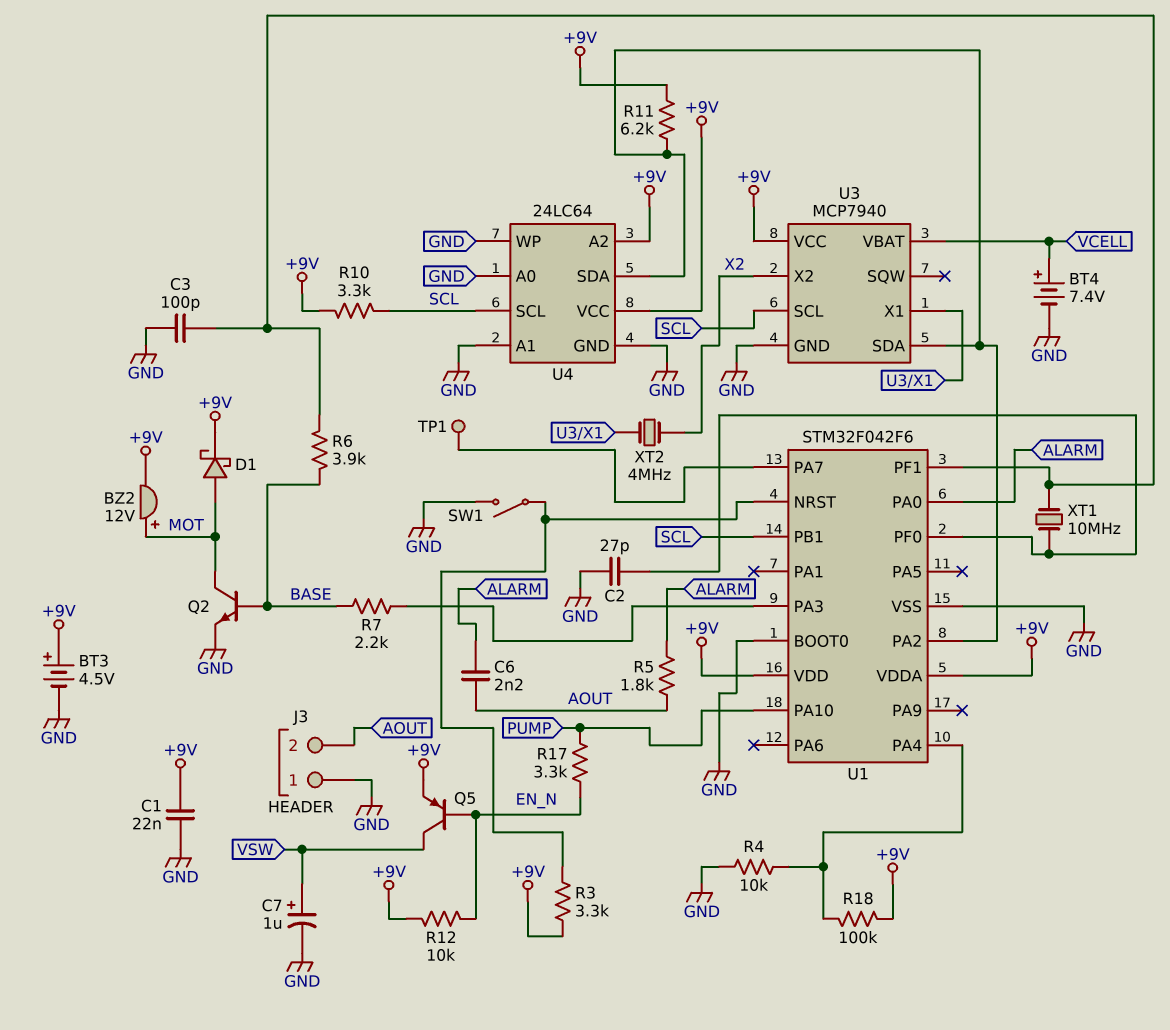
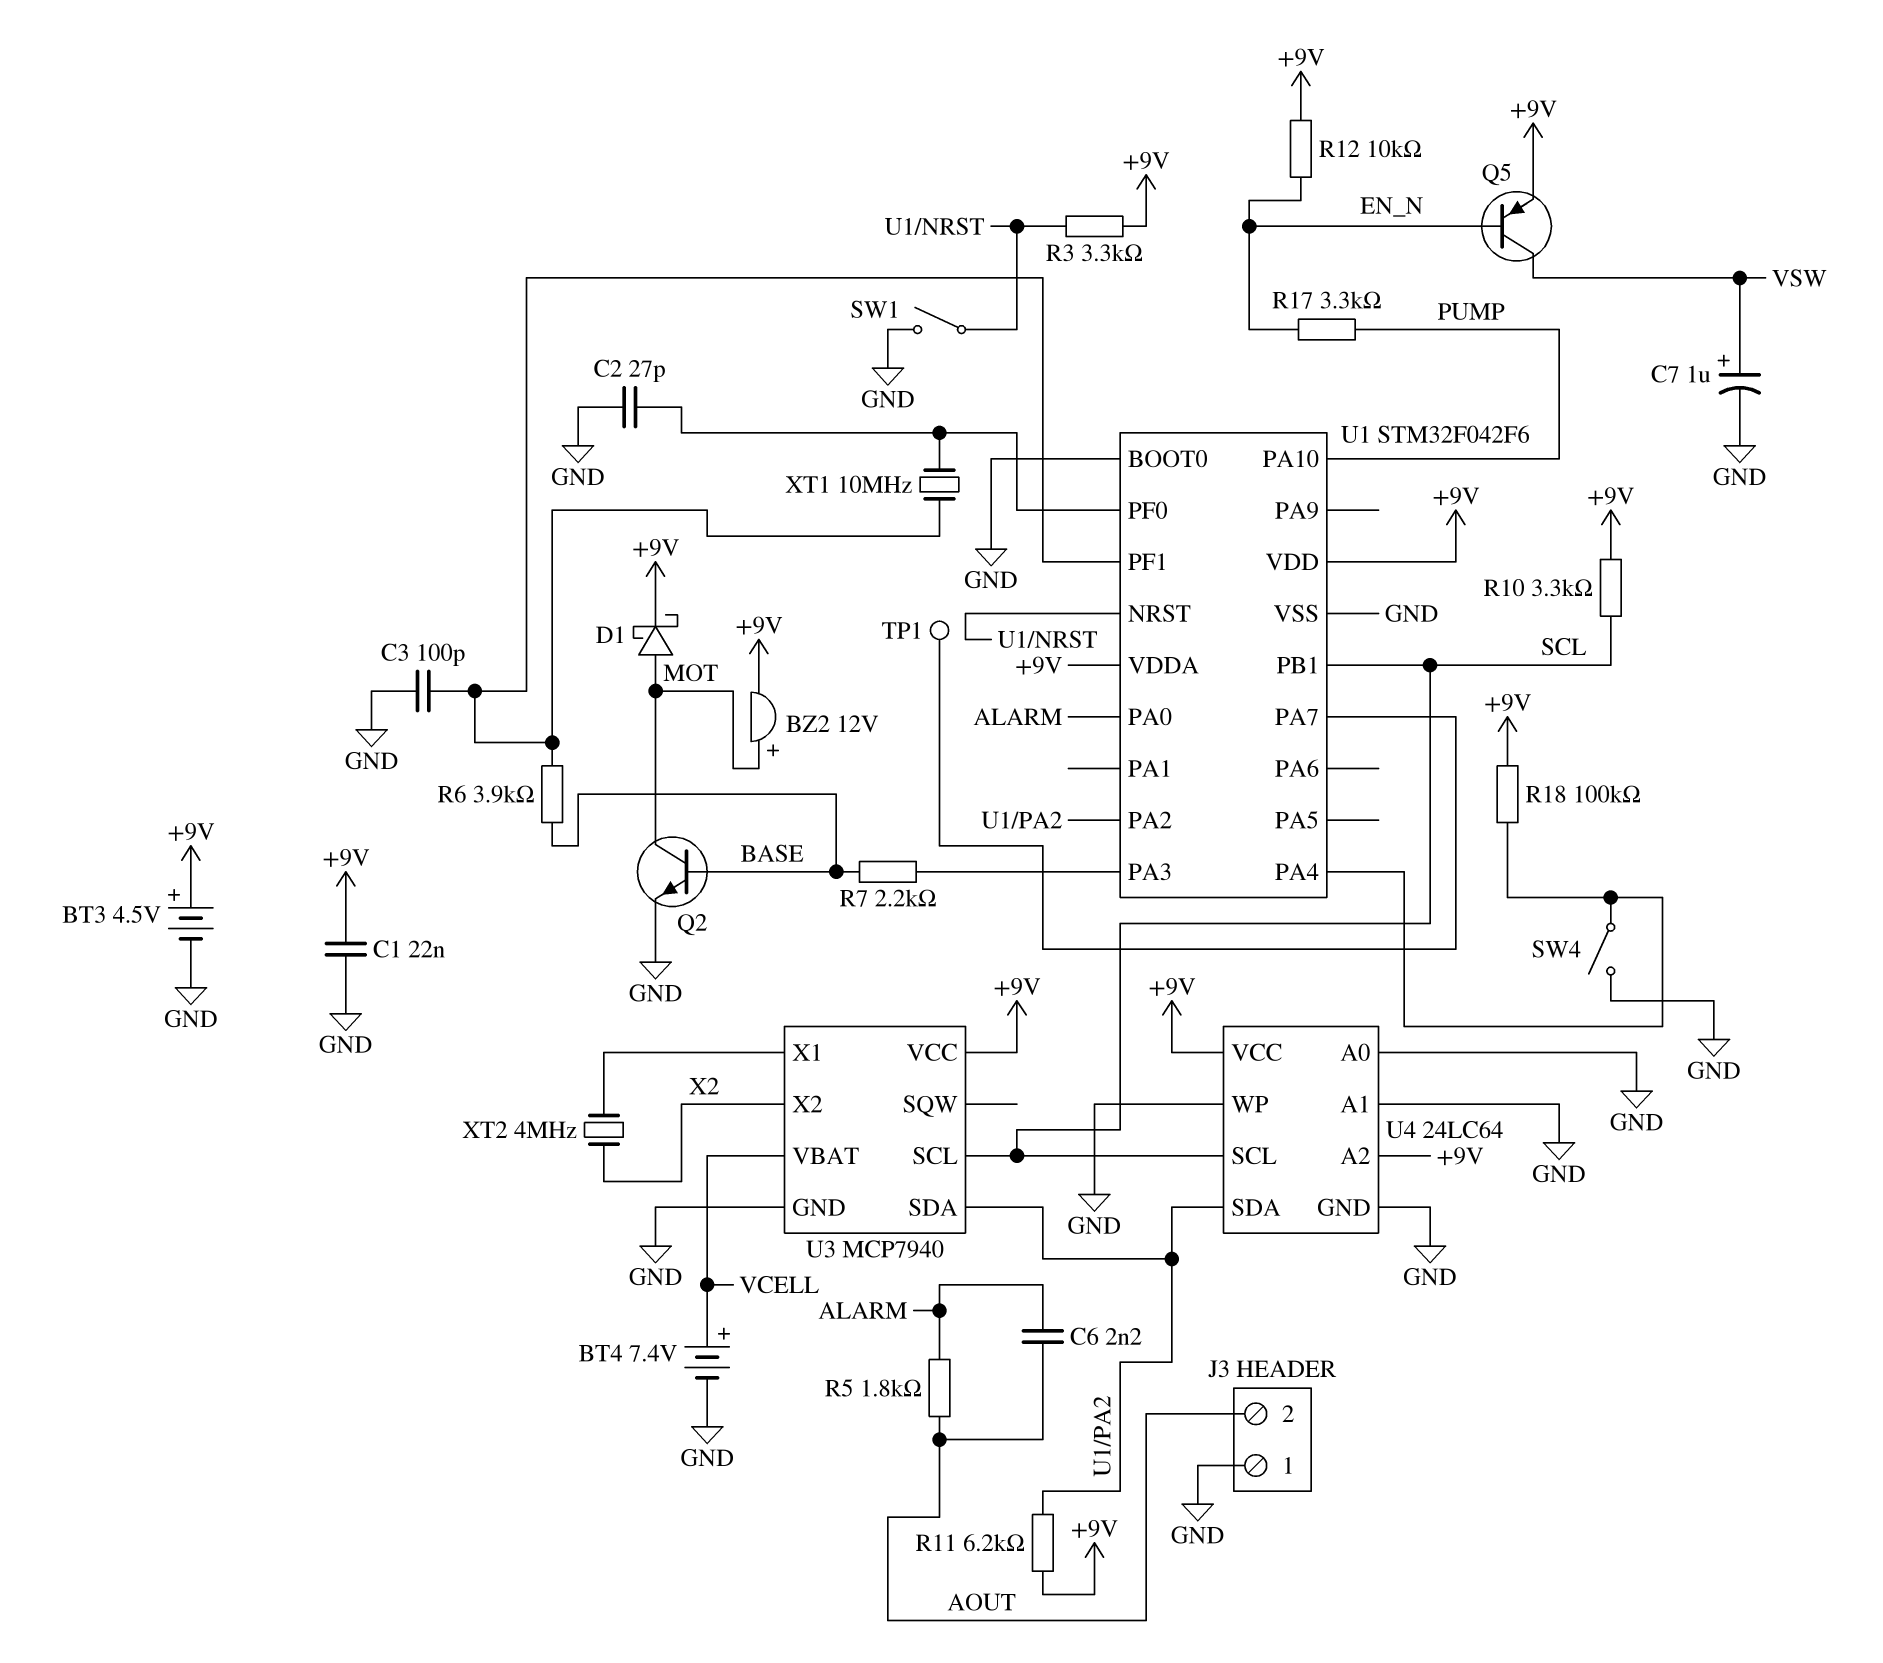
R4: 10k (GND, U1/PA4) -> none
SW4: none -> switch (GND, U1/PA4)

